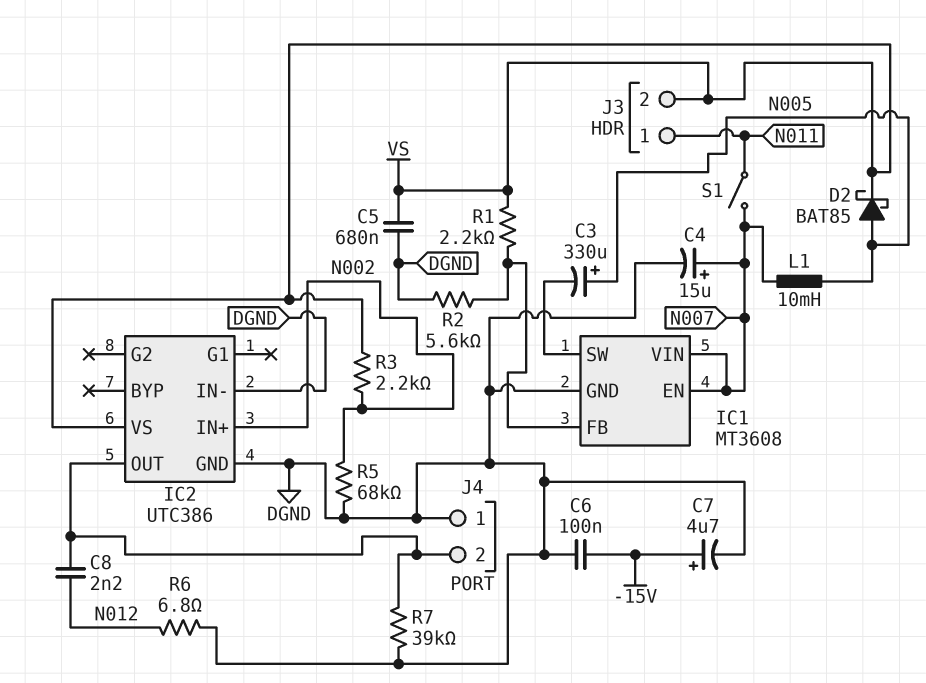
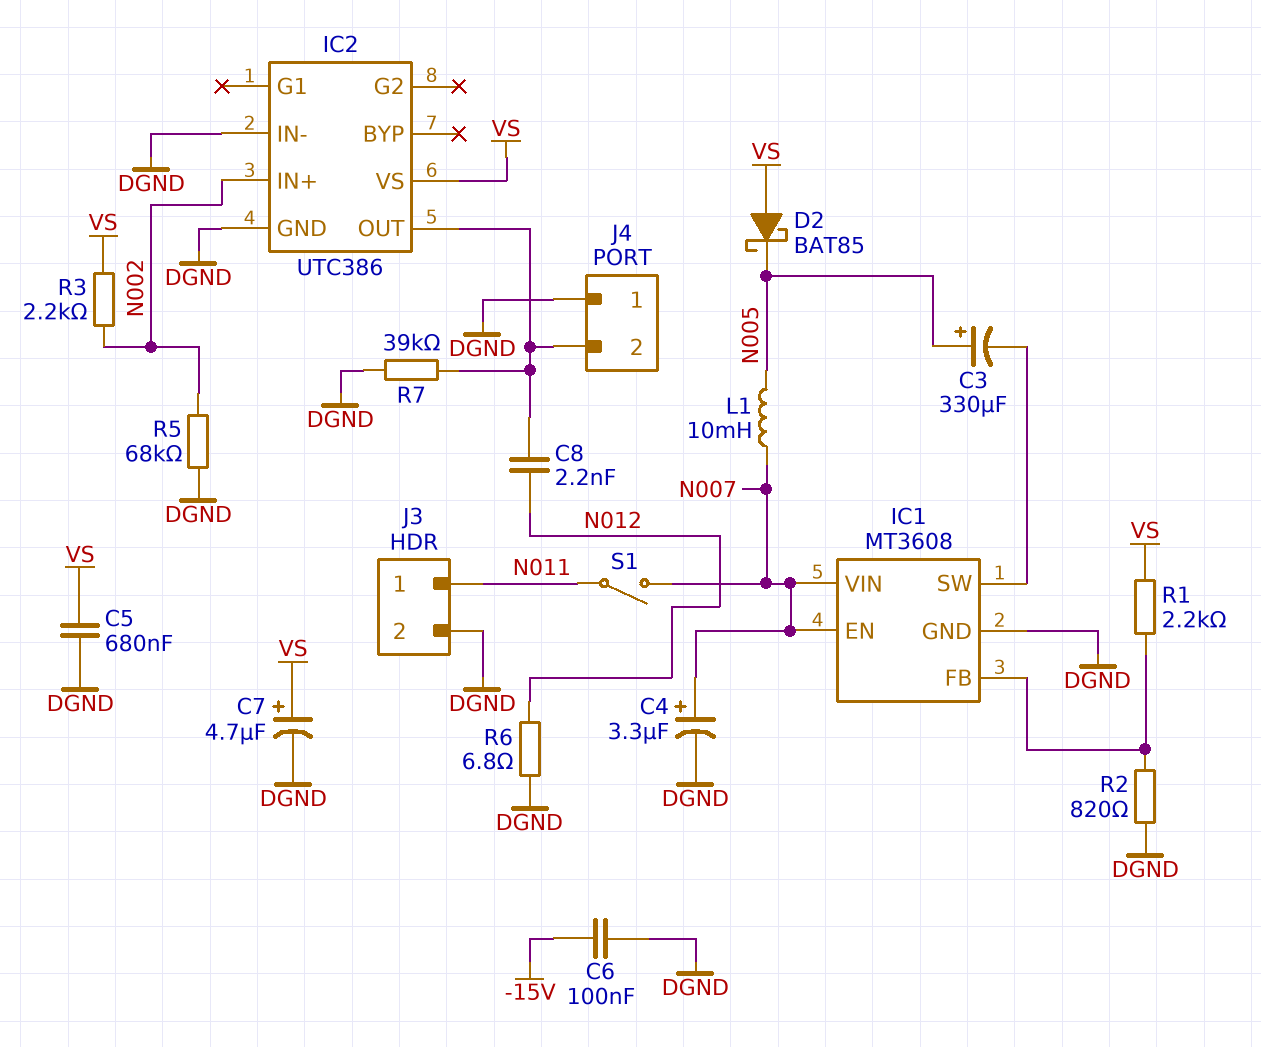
C4: 15uF (plus N007, minus DGND) -> 3.3uF (plus N007, minus DGND)
C7: 4.7uF (plus -15V, minus DGND) -> 4.7uF (plus VS, minus DGND)
D2: schottky BAT85 (A N005, K VS) -> schottky BAT85 (A VS, K N005)
J3 pin 2: VS -> DGND
R2: 5.6k (DGND, IC1/FB) -> 820 (DGND, IC1/FB)

